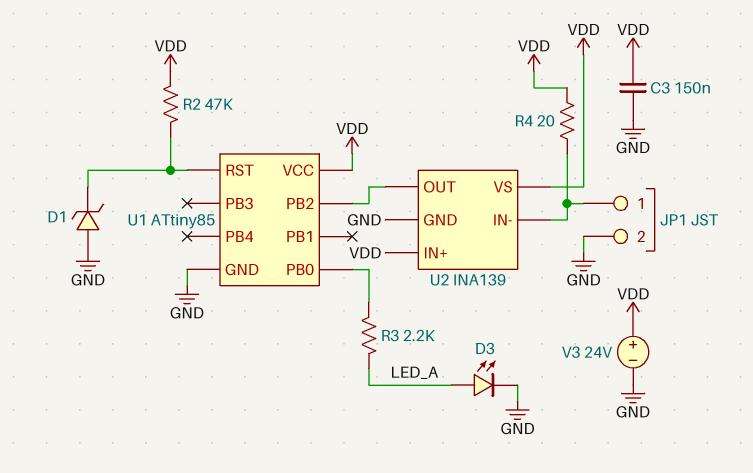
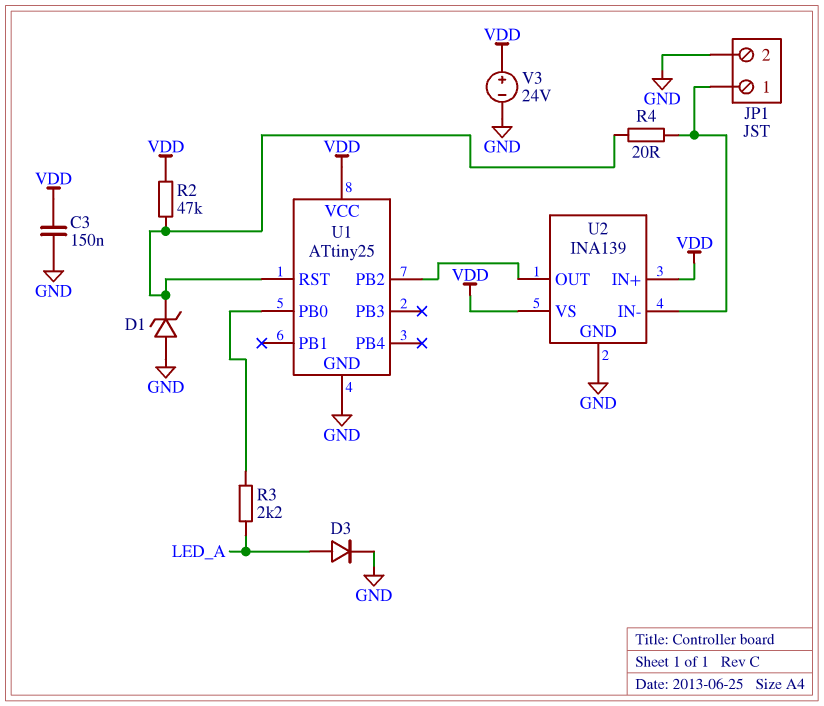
D3: LED (A LED_A, K GND) -> diode (A LED_A, K GND)
R4: 20 (JP1/1, VDD) -> 20 (JP1/1, U1/RST)
U1: ATtiny85 -> ATtiny25

